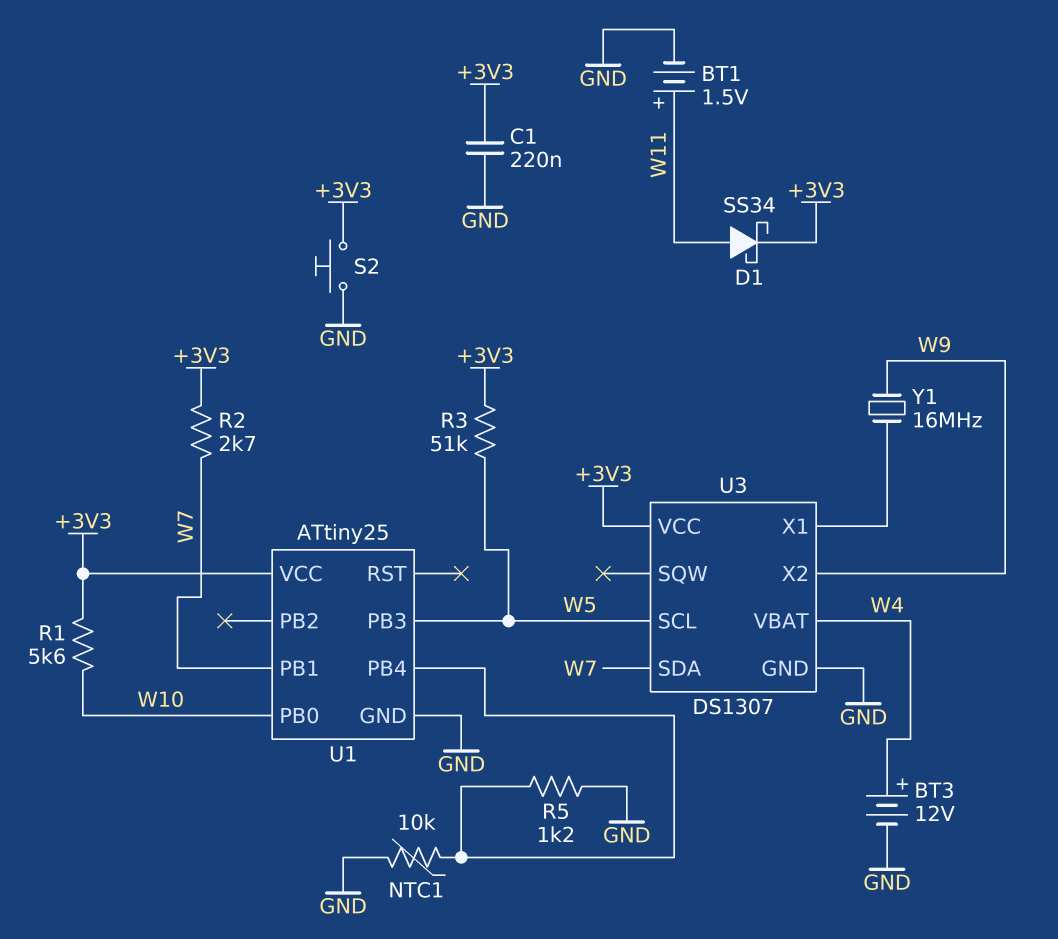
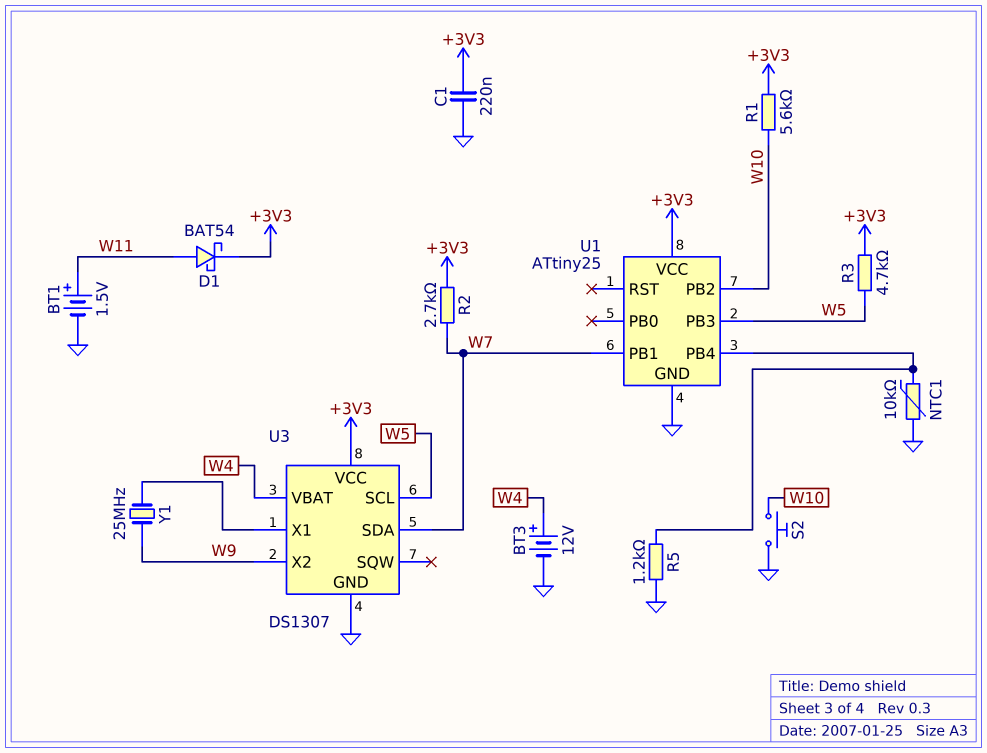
D1: schottky SS34 (A W11, K +3V3) -> schottky BAT54 (A W11, K +3V3)
R3: 51k (+3V3, W5) -> 4.7k (+3V3, W5)
S2: button (+3V3, GND) -> button (GND, W10)
U1 pin PB0: W10 -> none
U1 pin PB2: none -> W10
Y1: 16MHz (U3/X1, W9) -> 25MHz (U3/X1, W9)

